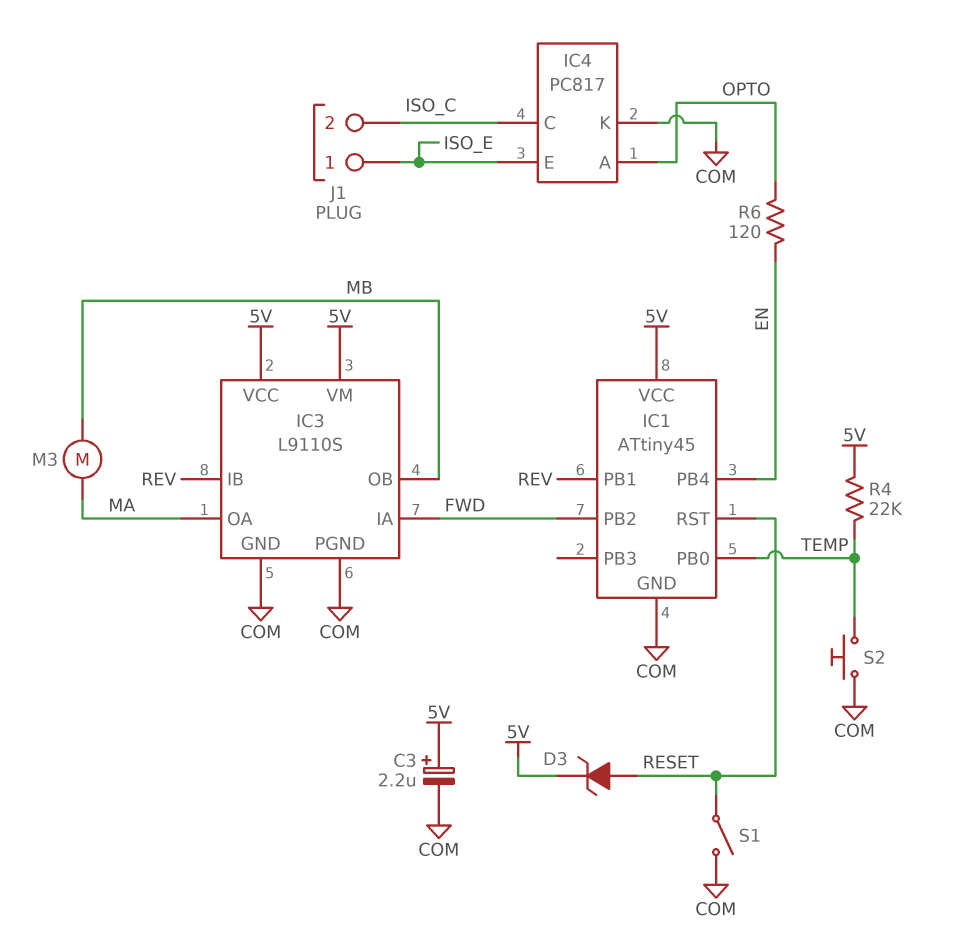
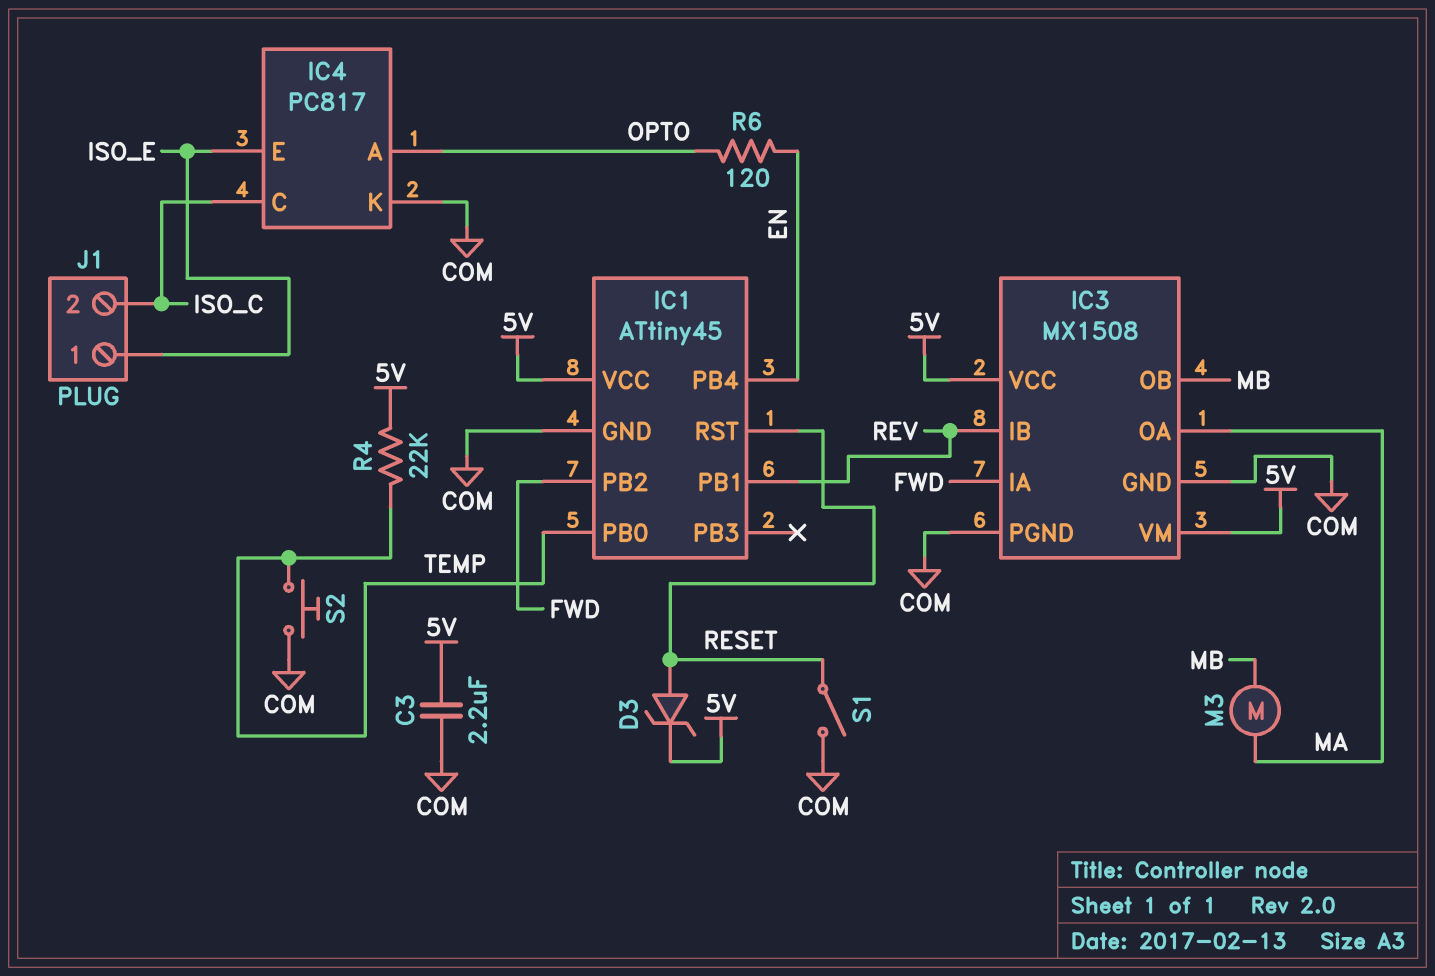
C3: 2.2uF (plus 5V, minus COM) -> 2.2uF (5V, COM)
IC3: L9110S -> MX1508

